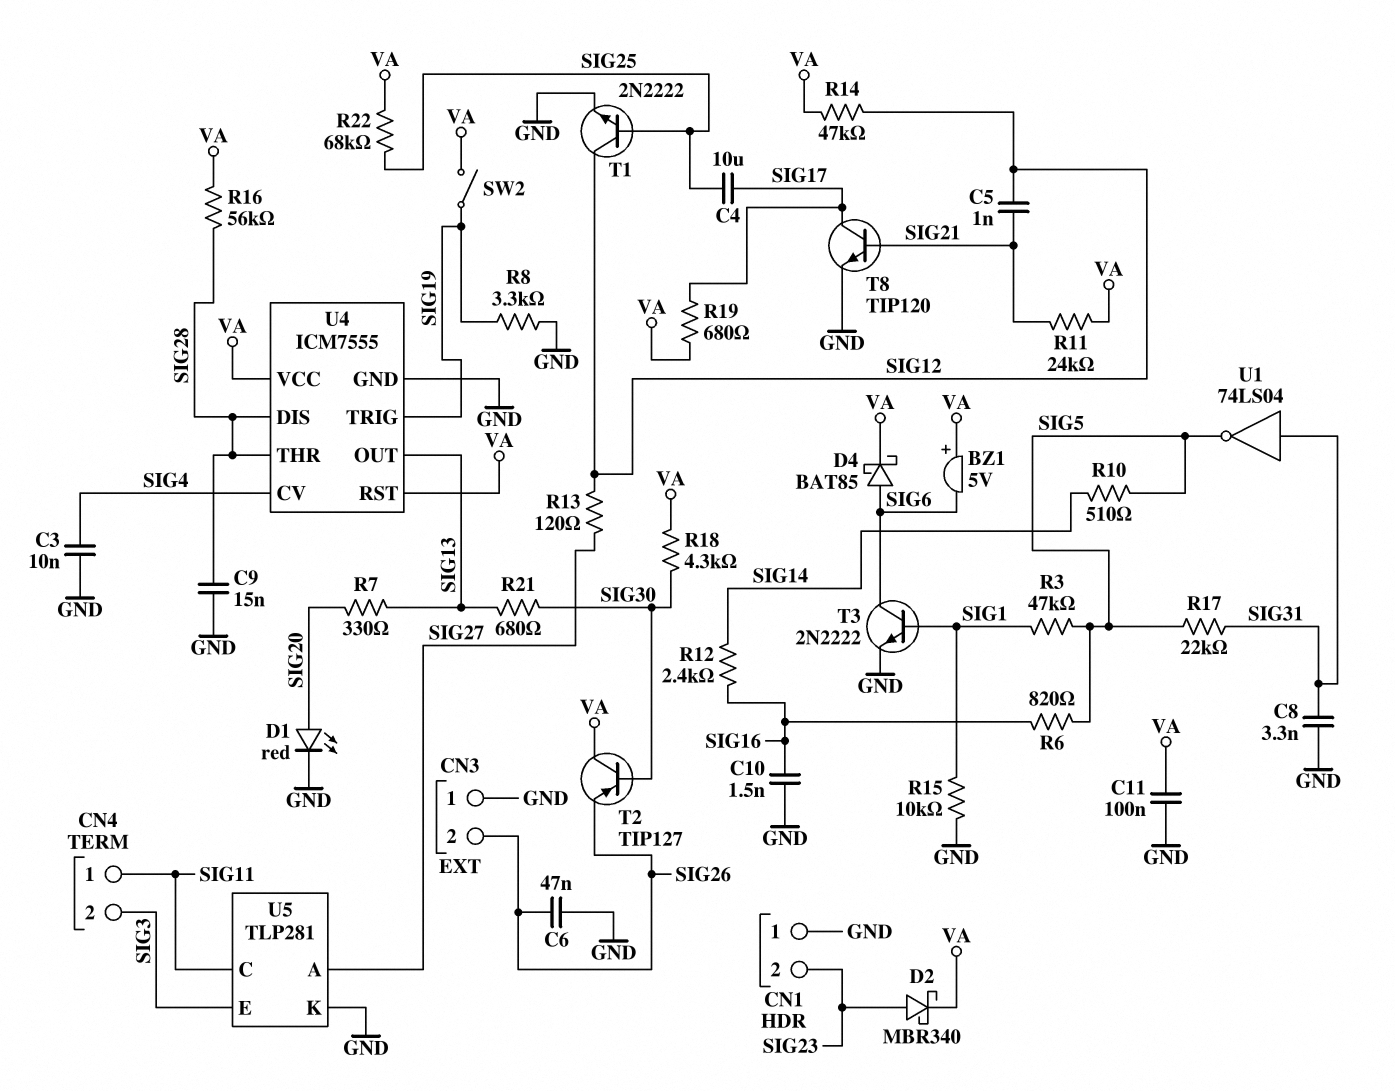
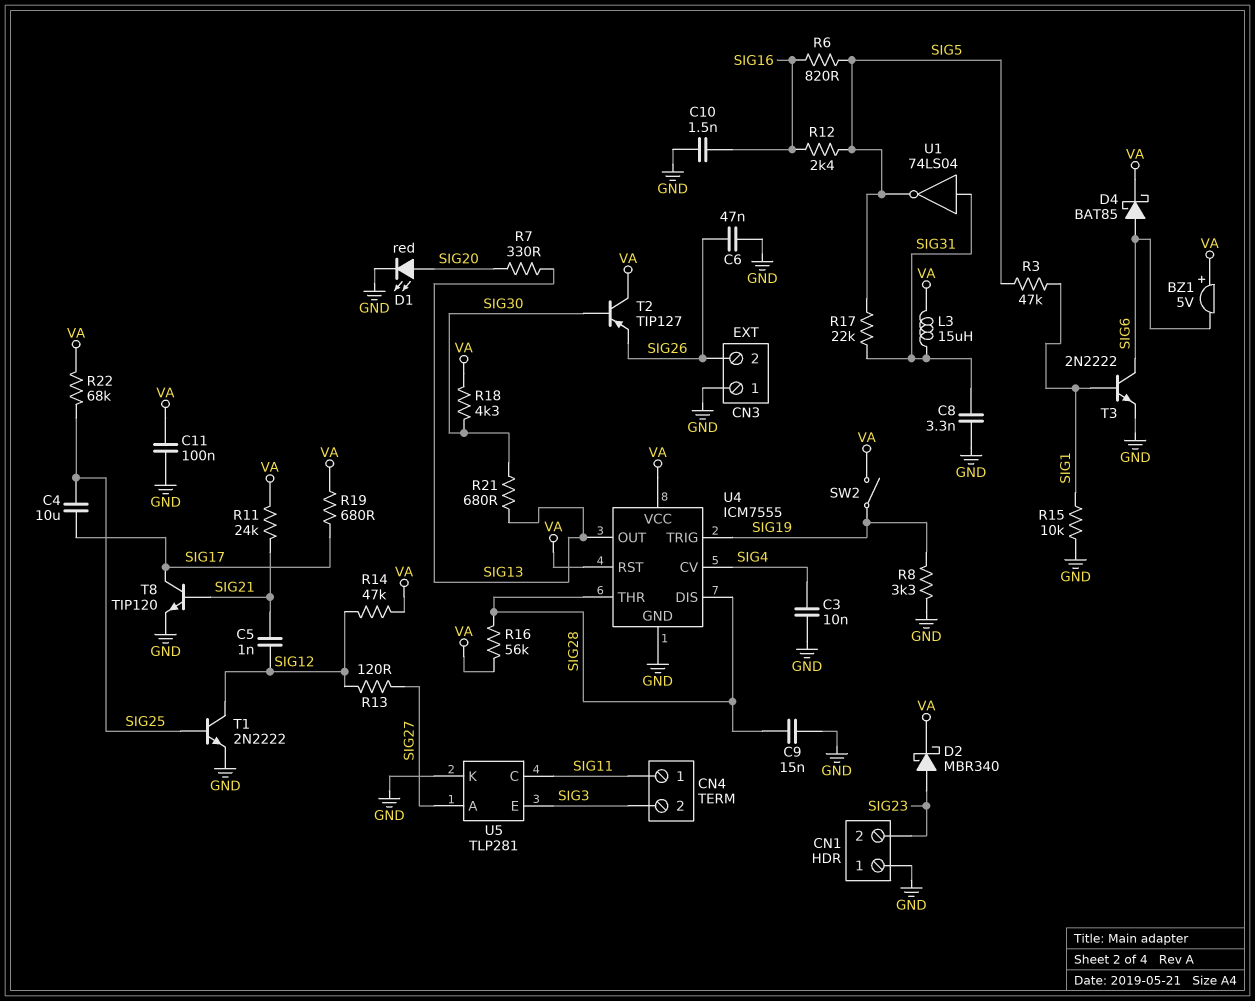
L3: none -> 15uH (SIG31, VA)
R10: 510 (SIG5, SIG14) -> none
R12: 2.4k (SIG14, SIG16) -> 2.4k (SIG5, SIG16)

